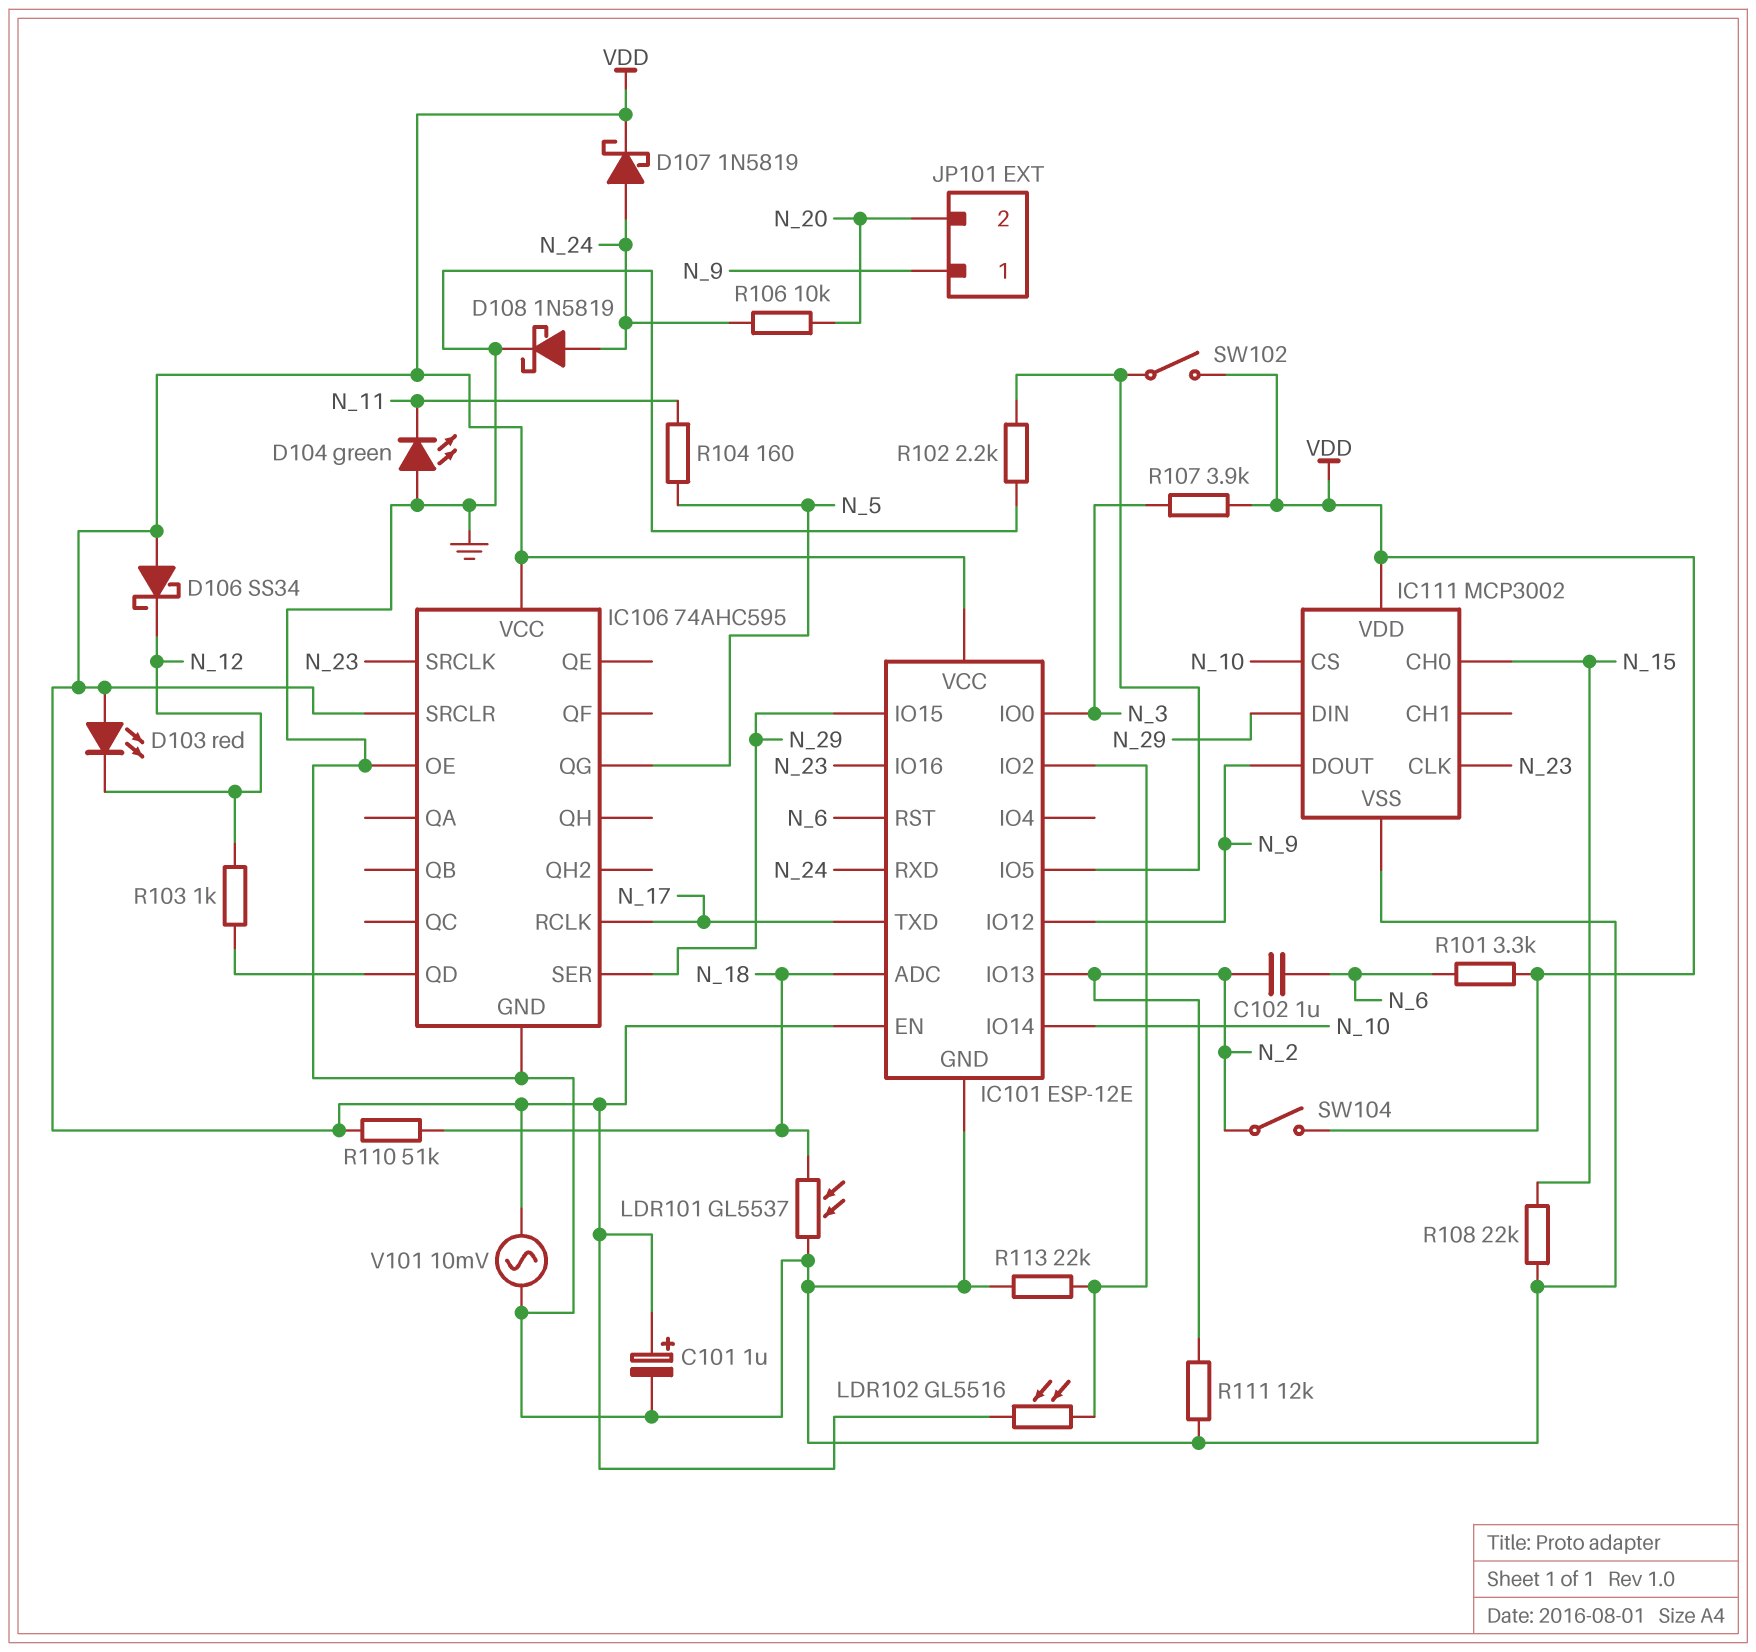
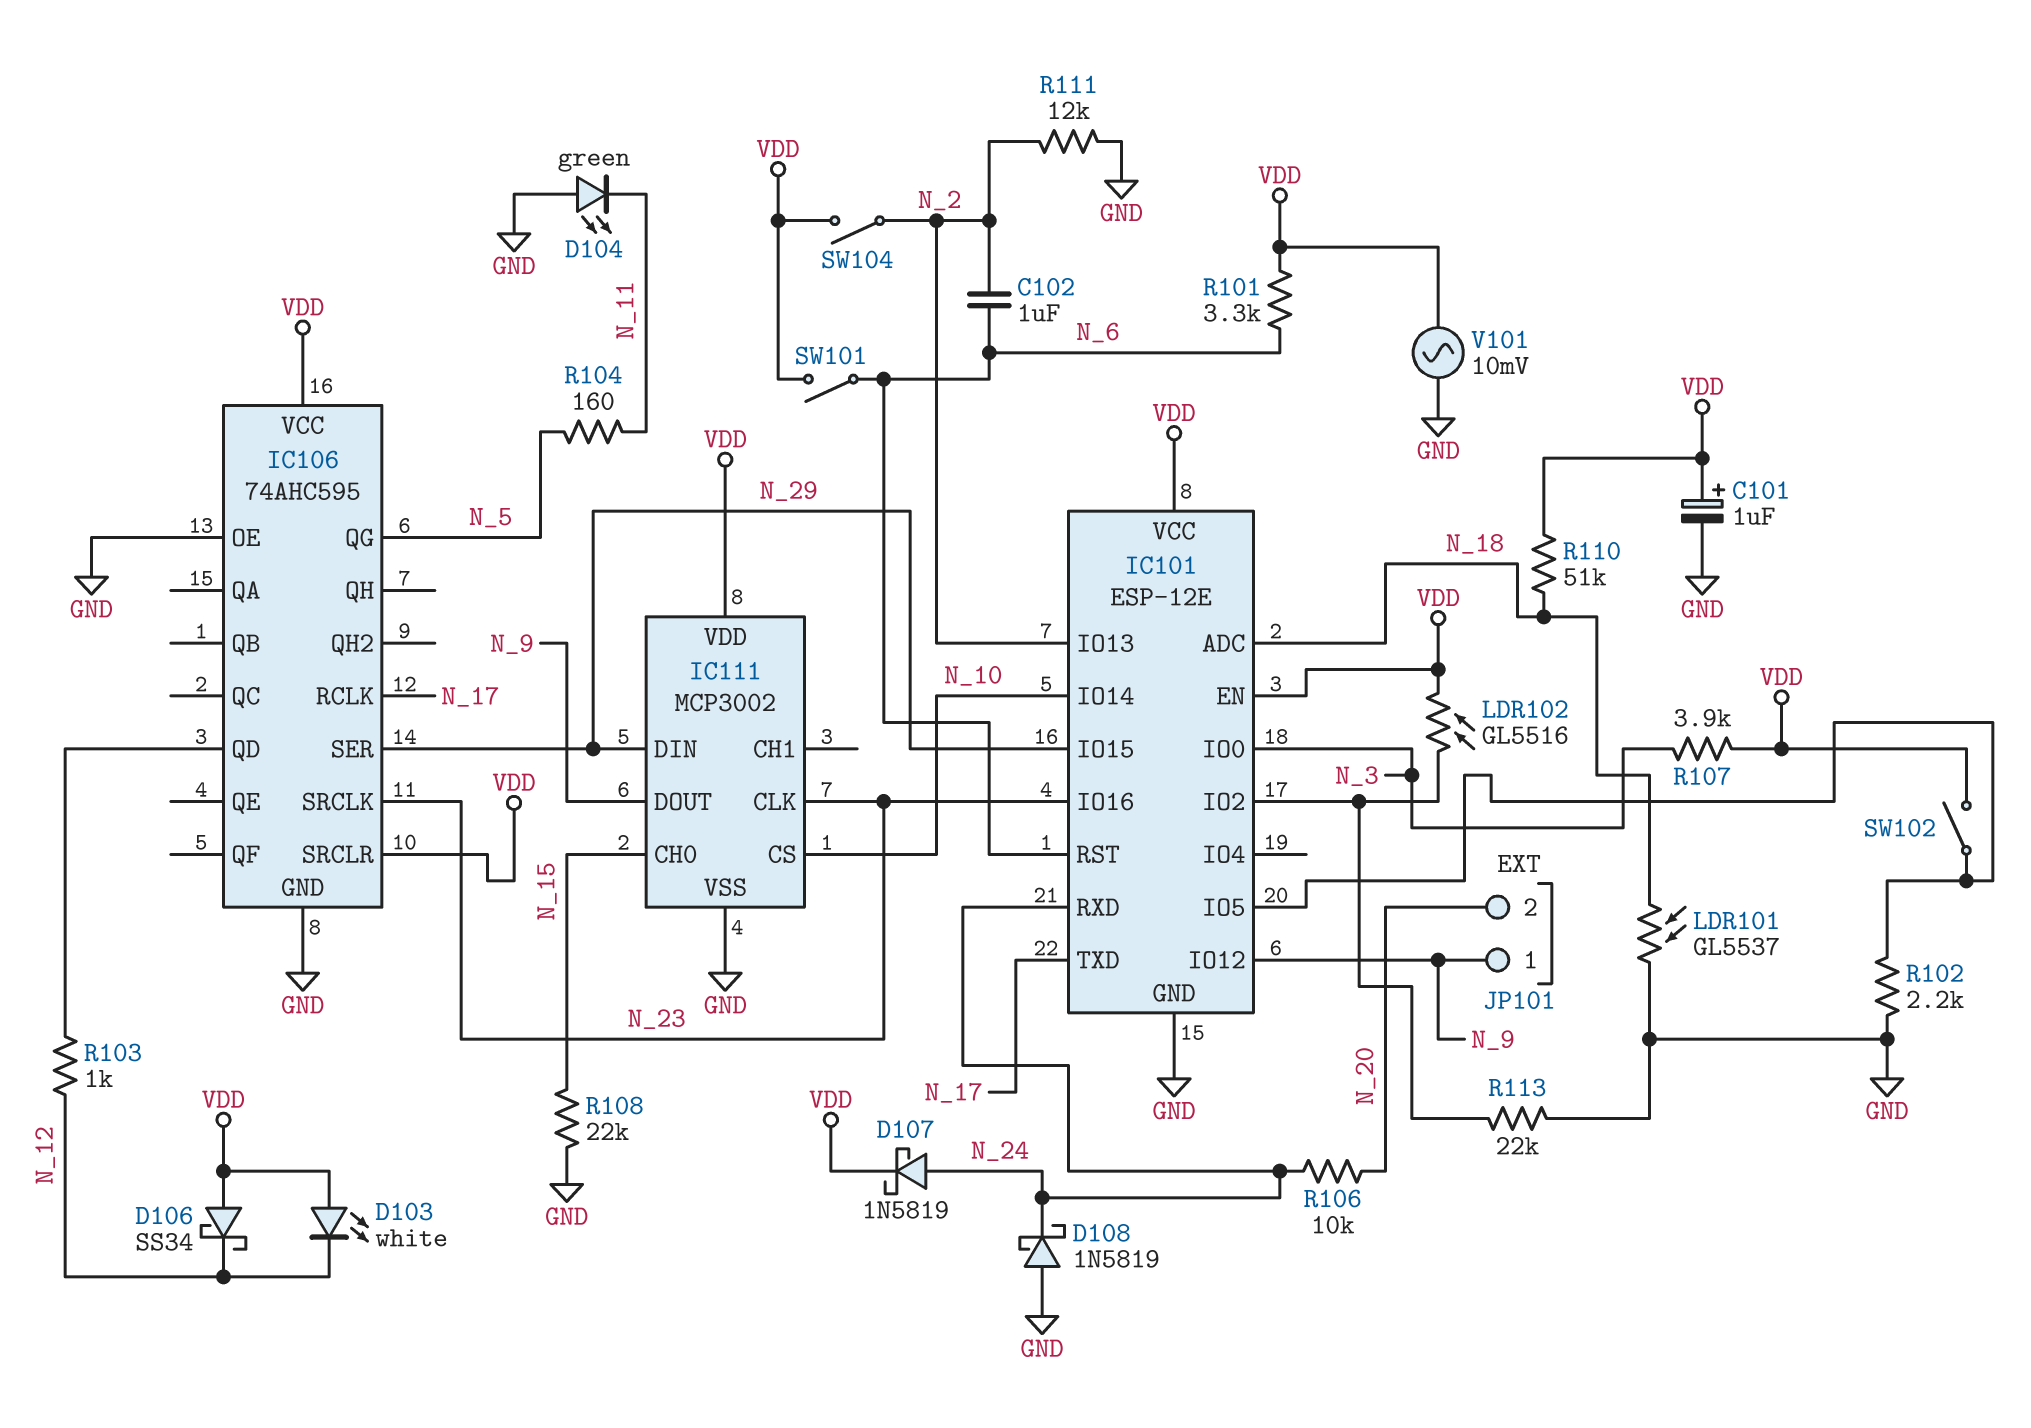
D103: LED red (A VDD, K N_12) -> LED white (A VDD, K N_12)
D108: schottky 1N5819 (A N_24, K GND) -> schottky 1N5819 (A GND, K N_24)
SW101: none -> switch (N_6, VDD)

